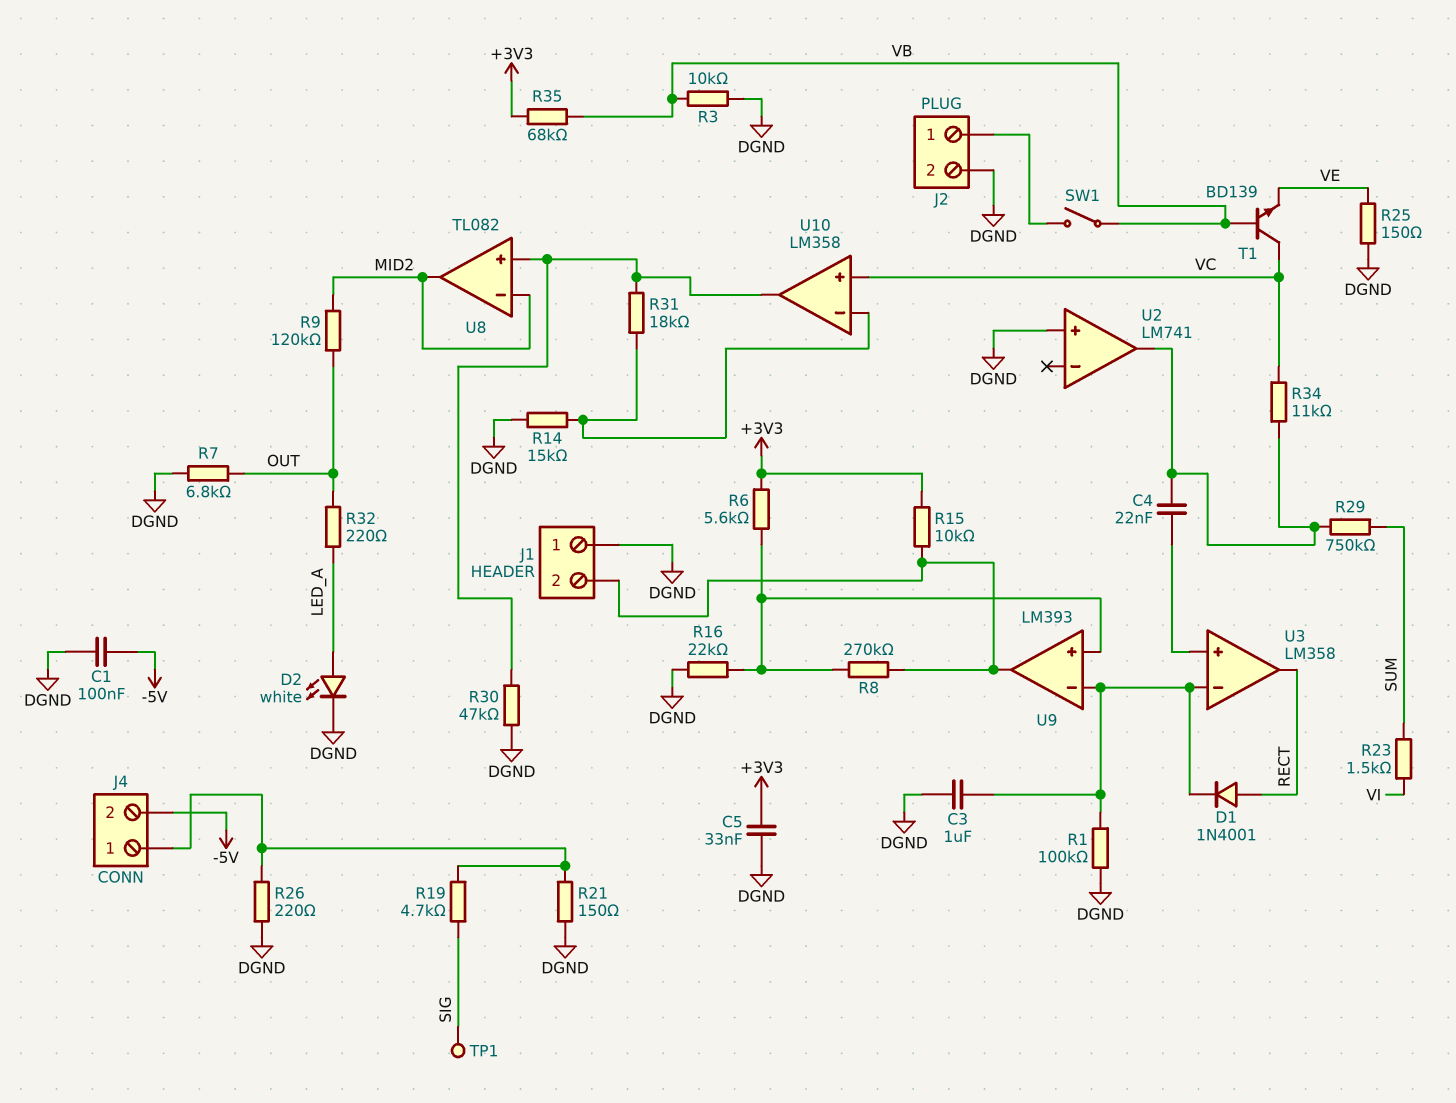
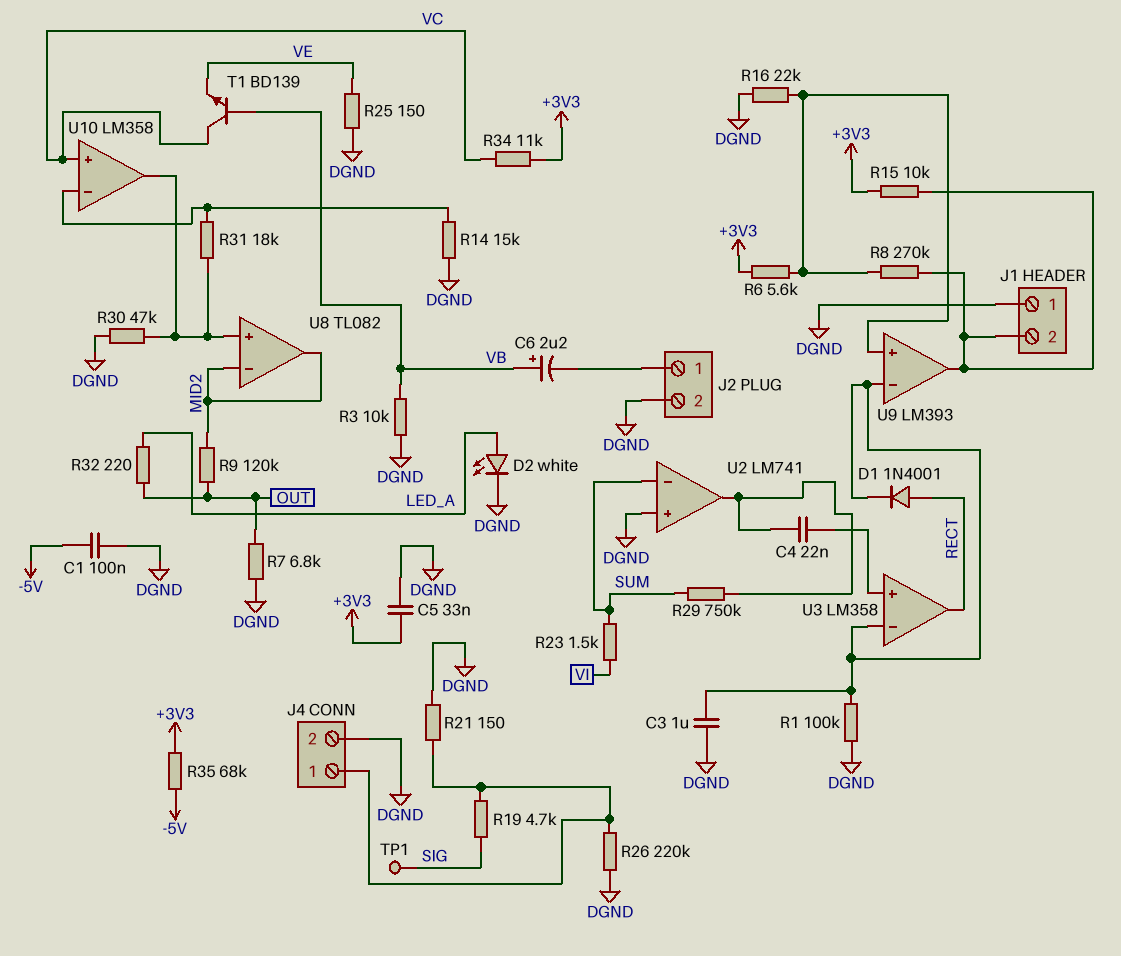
C6: none -> 2.2uF (plus VB, minus J2/1)
J4 pin 2: -5V -> DGND
R26: 220 (DGND, J4/1) -> 220k (DGND, J4/1)
R34: 11k (U2/out, VC) -> 11k (+3V3, VC)
R35: 68k (+3V3, VB) -> 68k (+3V3, -5V)
SW1: switch (J2/1, VB) -> none
U2 pin in-: none -> SUM

